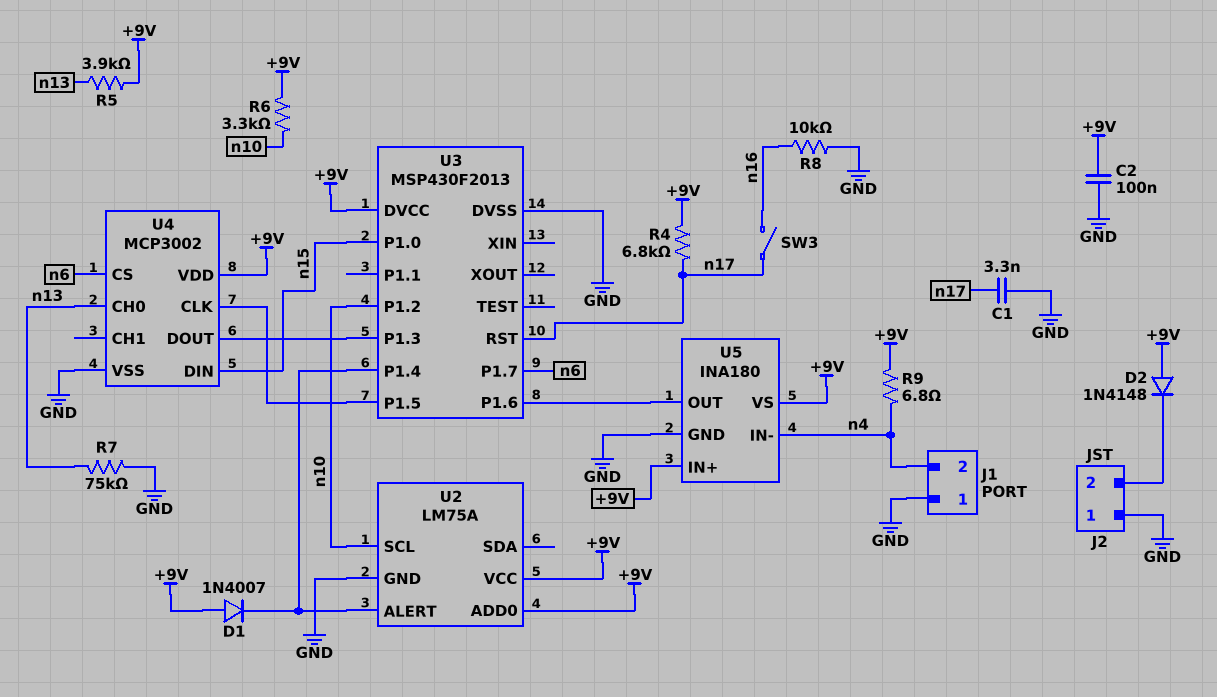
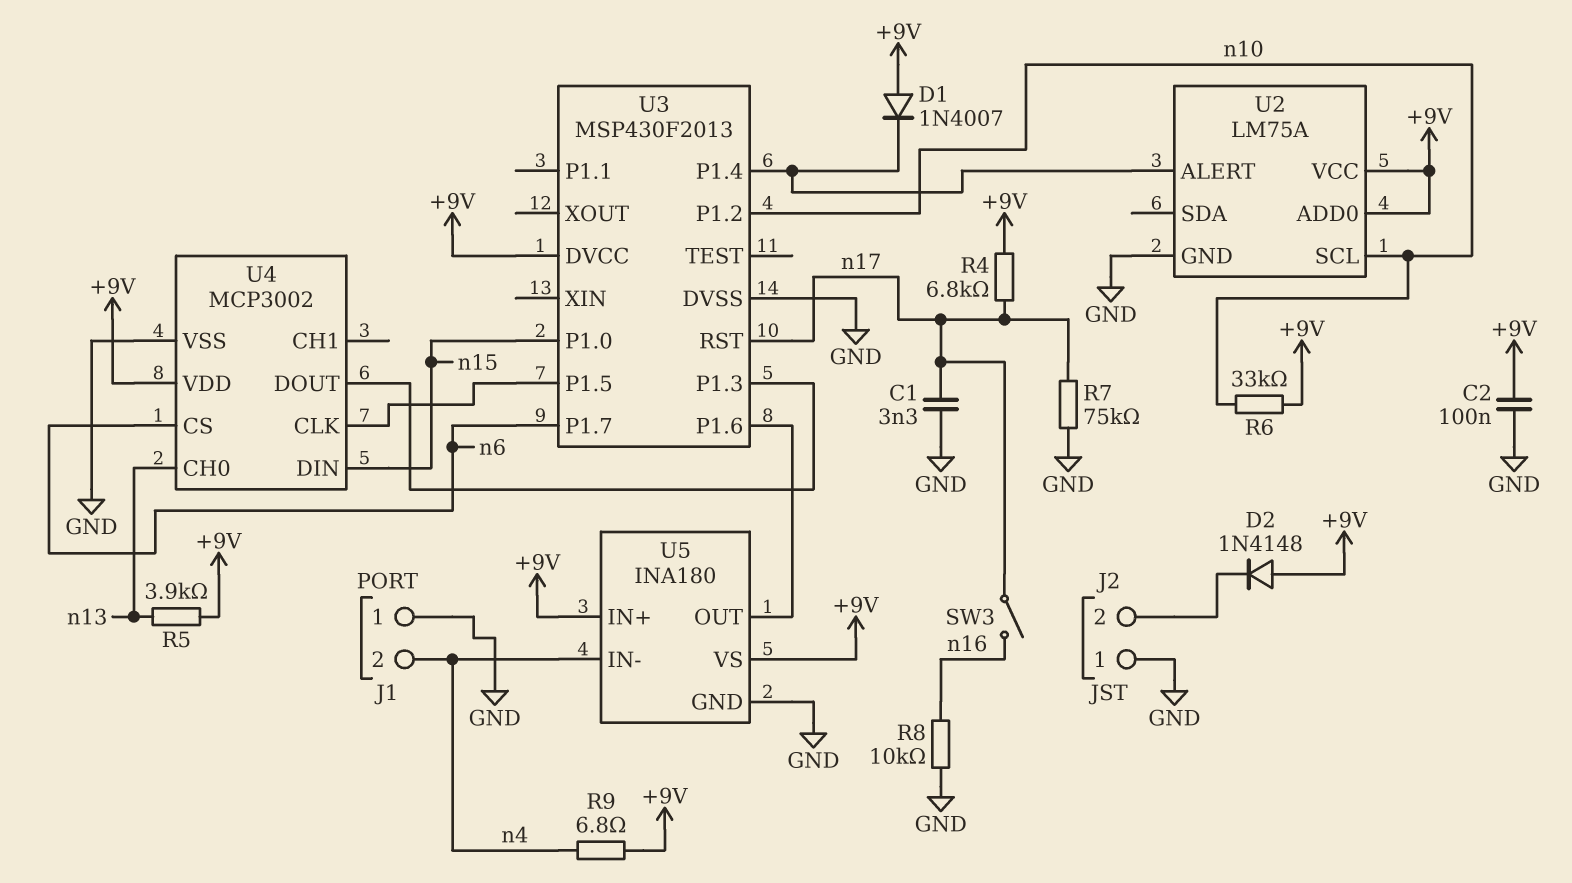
R6: 3.3k (+9V, n10) -> 33k (+9V, n10)
R7: 75k (GND, n13) -> 75k (GND, n17)

